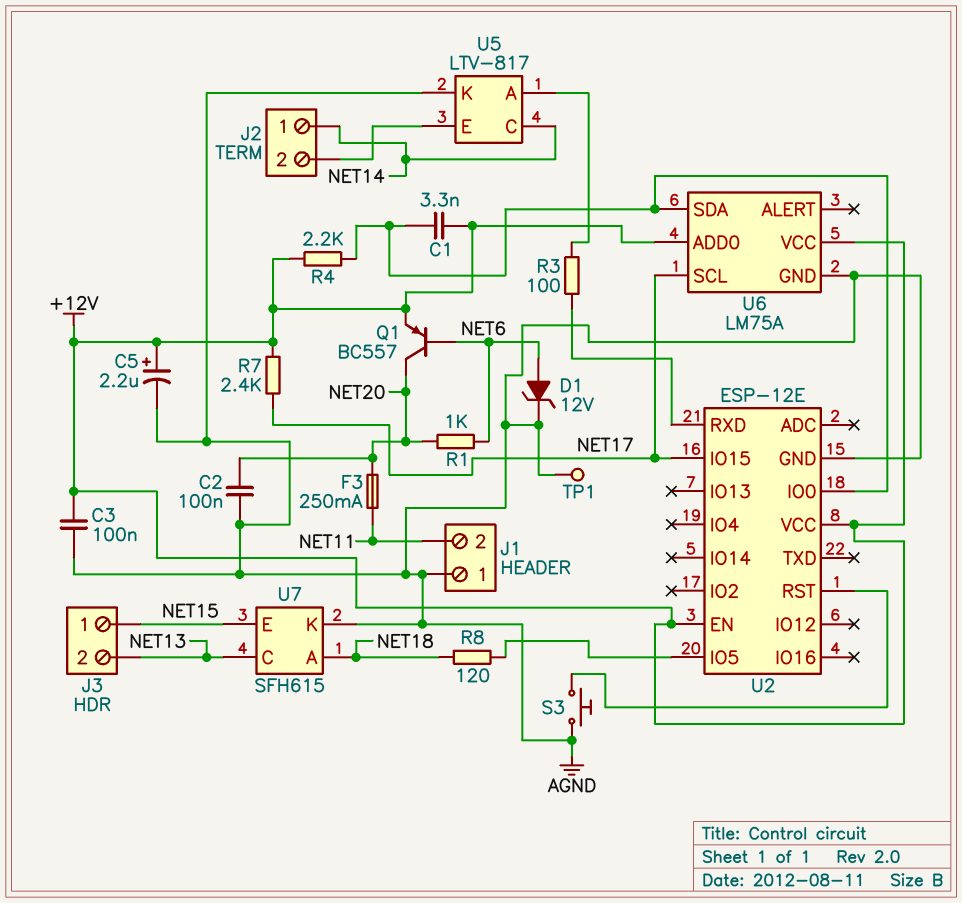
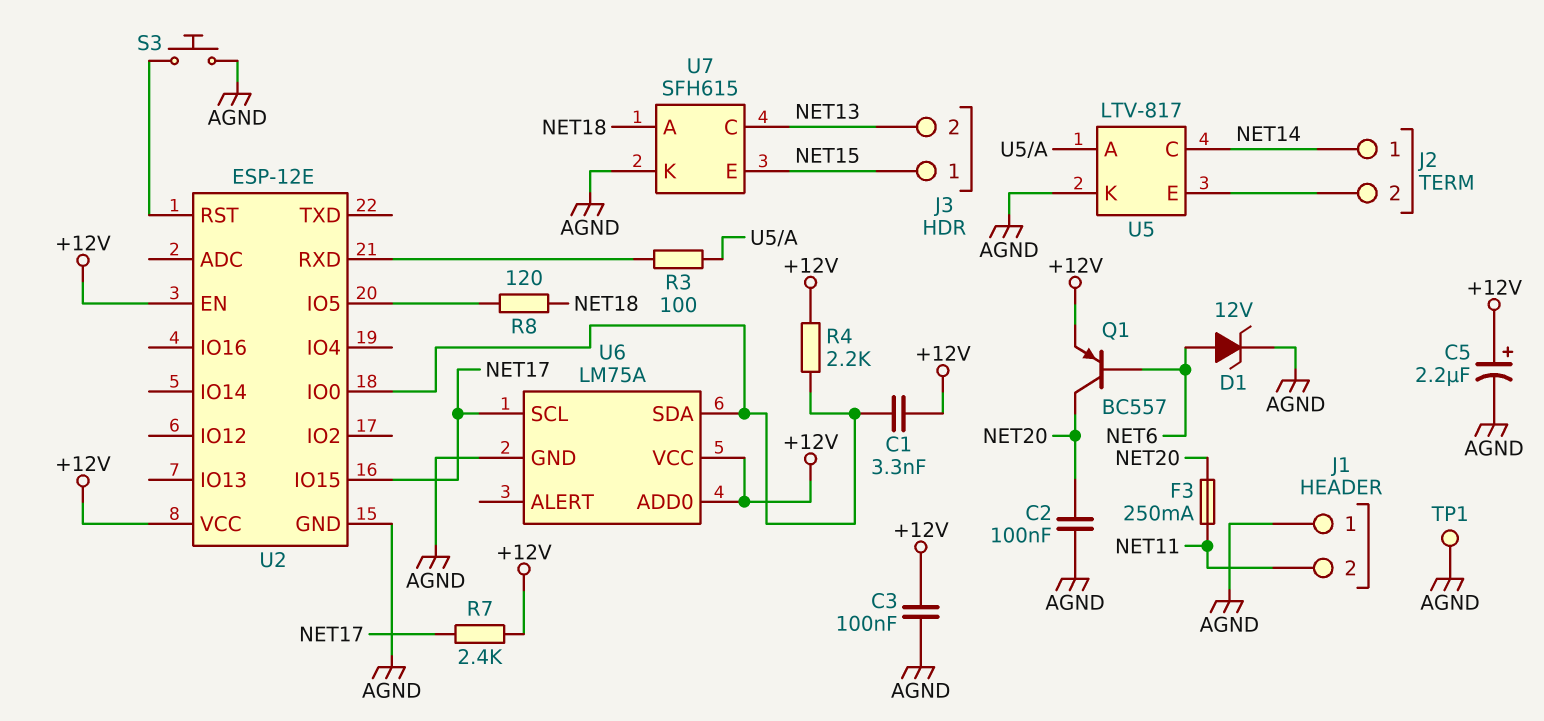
R1: 1k (NET6, NET20) -> none

